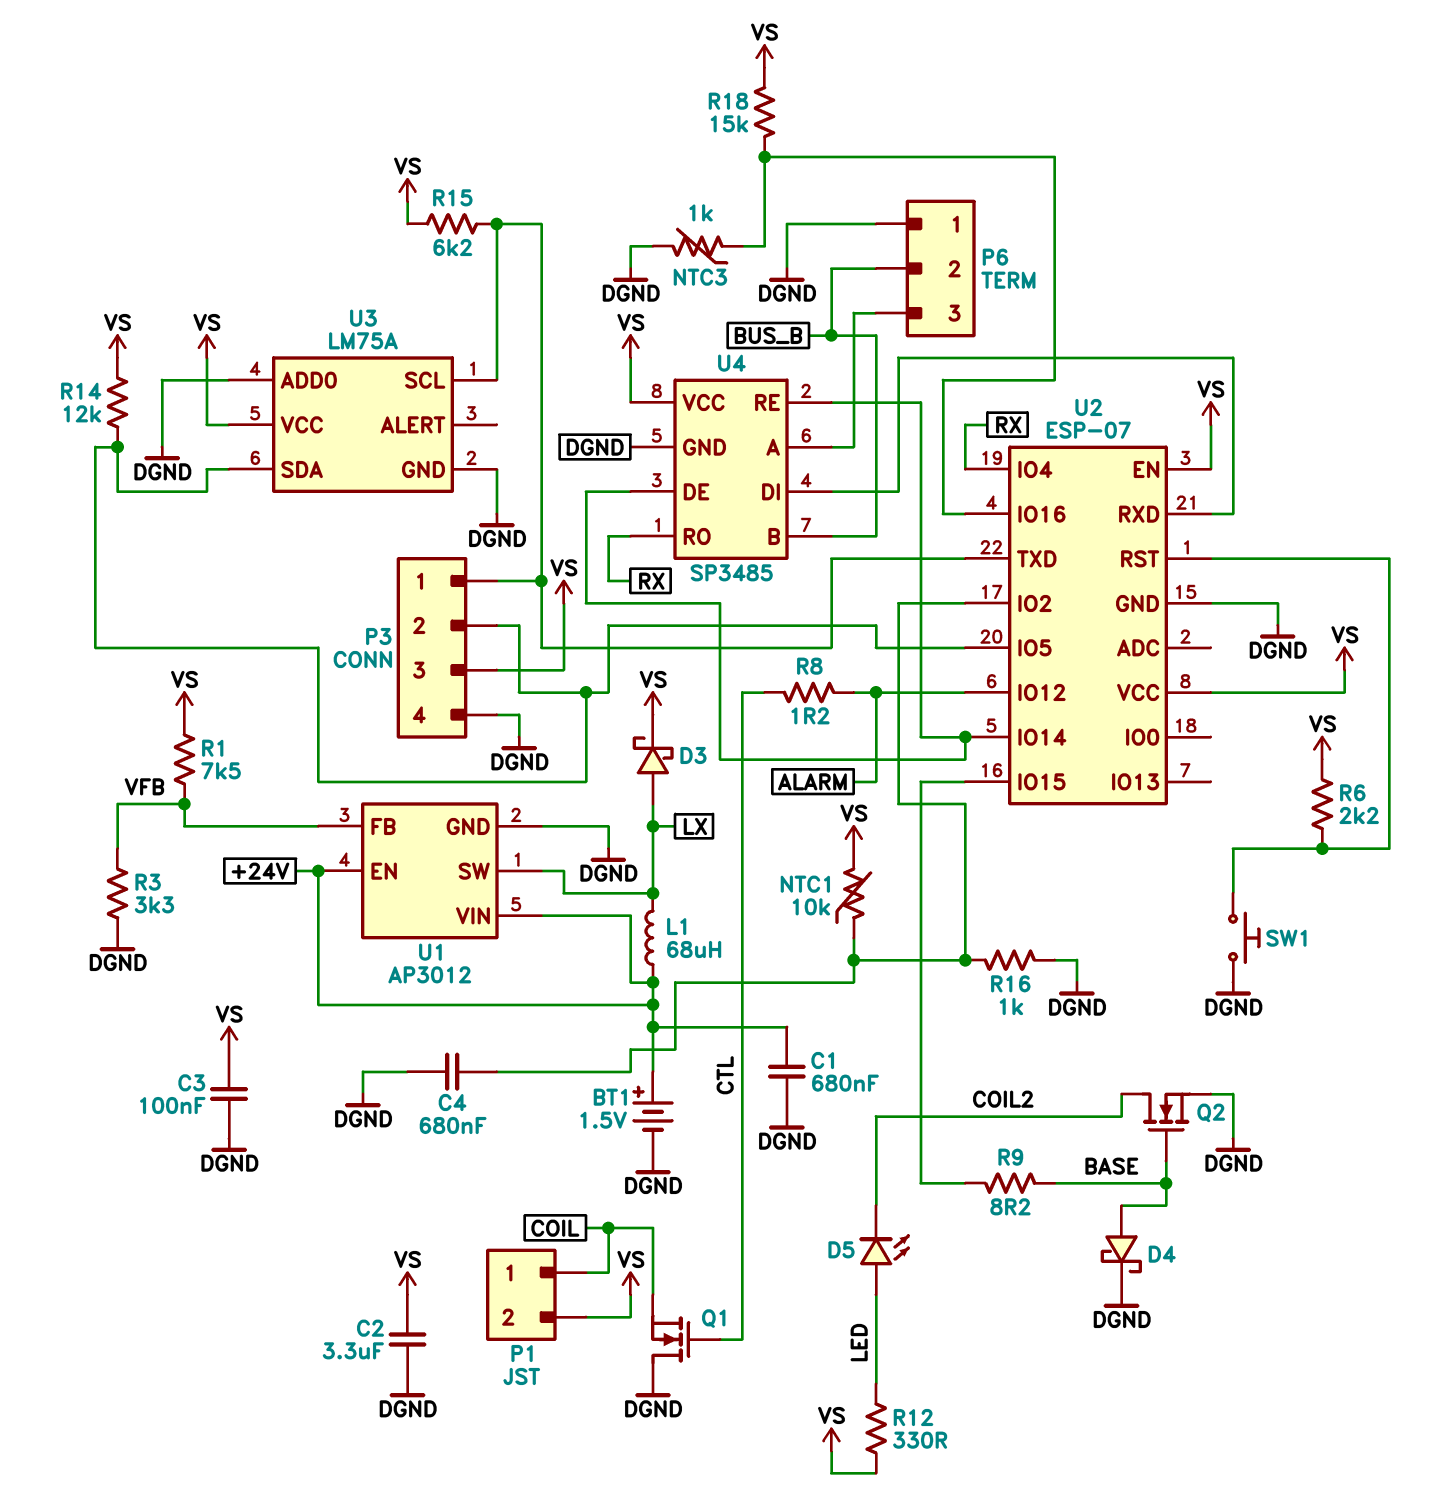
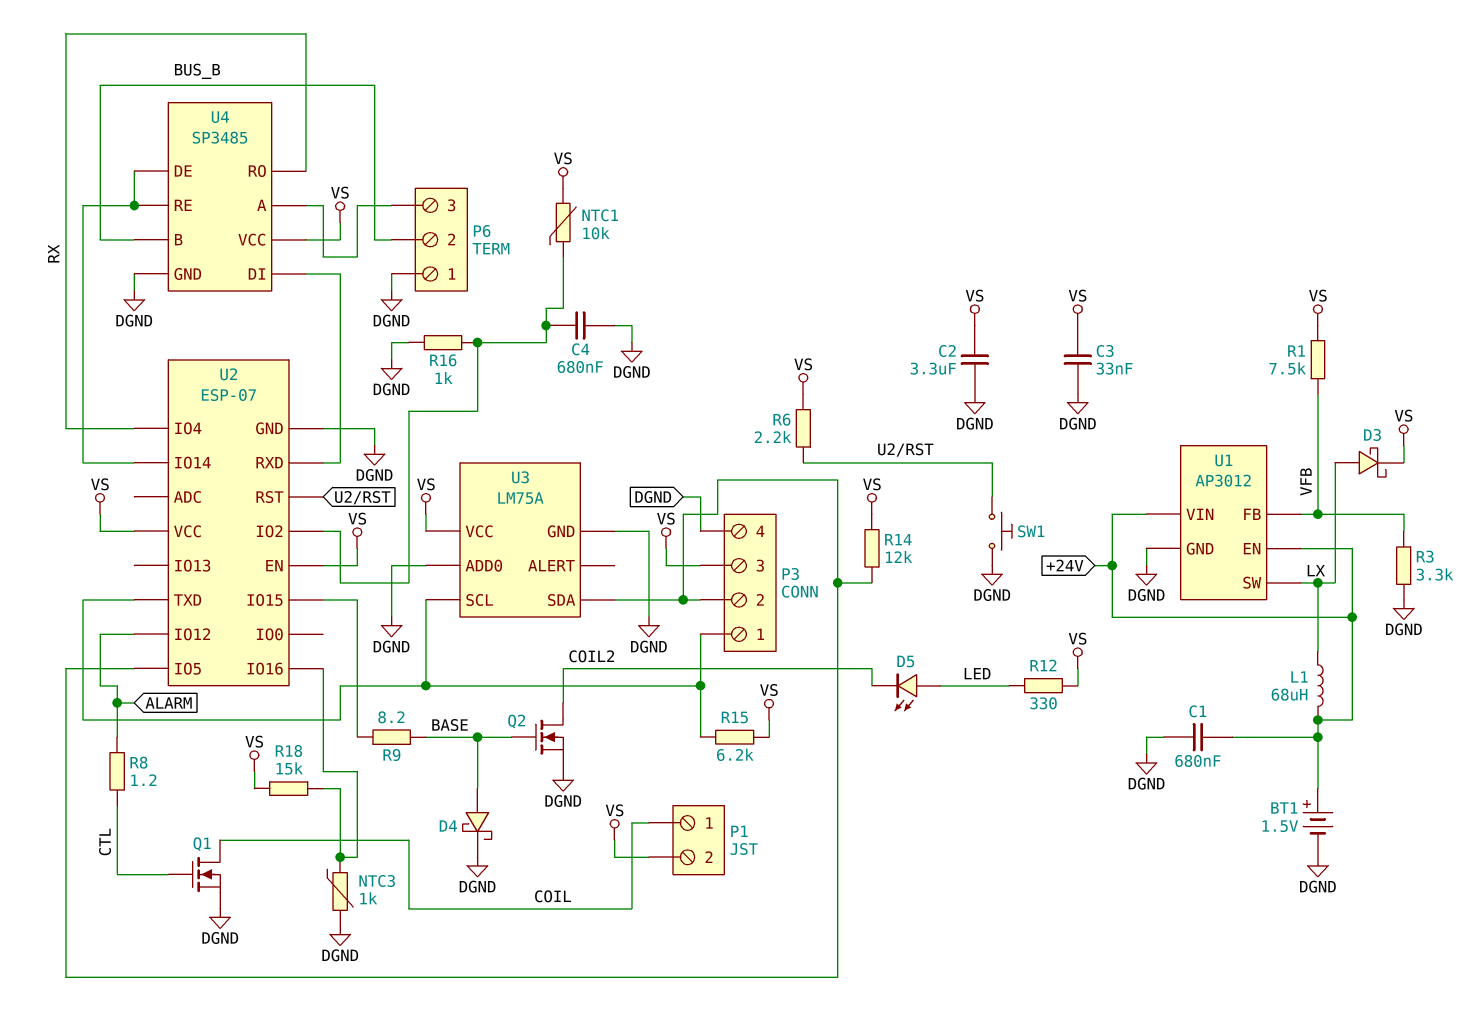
C3: 100nF (DGND, VS) -> 33nF (DGND, VS)
Q1: NMOS (G CTL, D DGND, S COIL) -> NMOS (G CTL, D COIL, S DGND)

